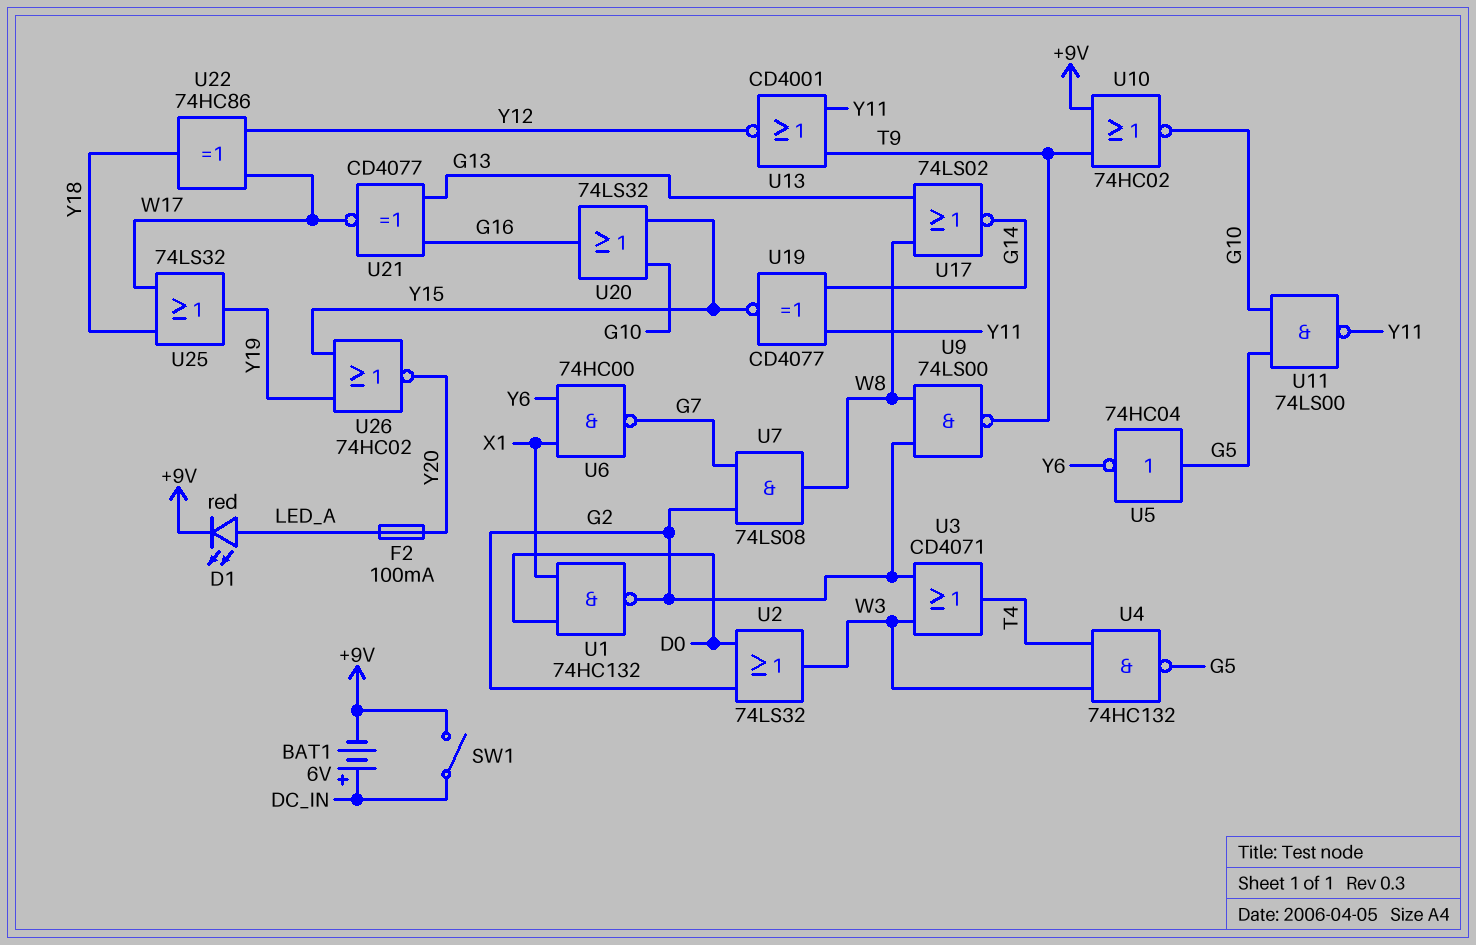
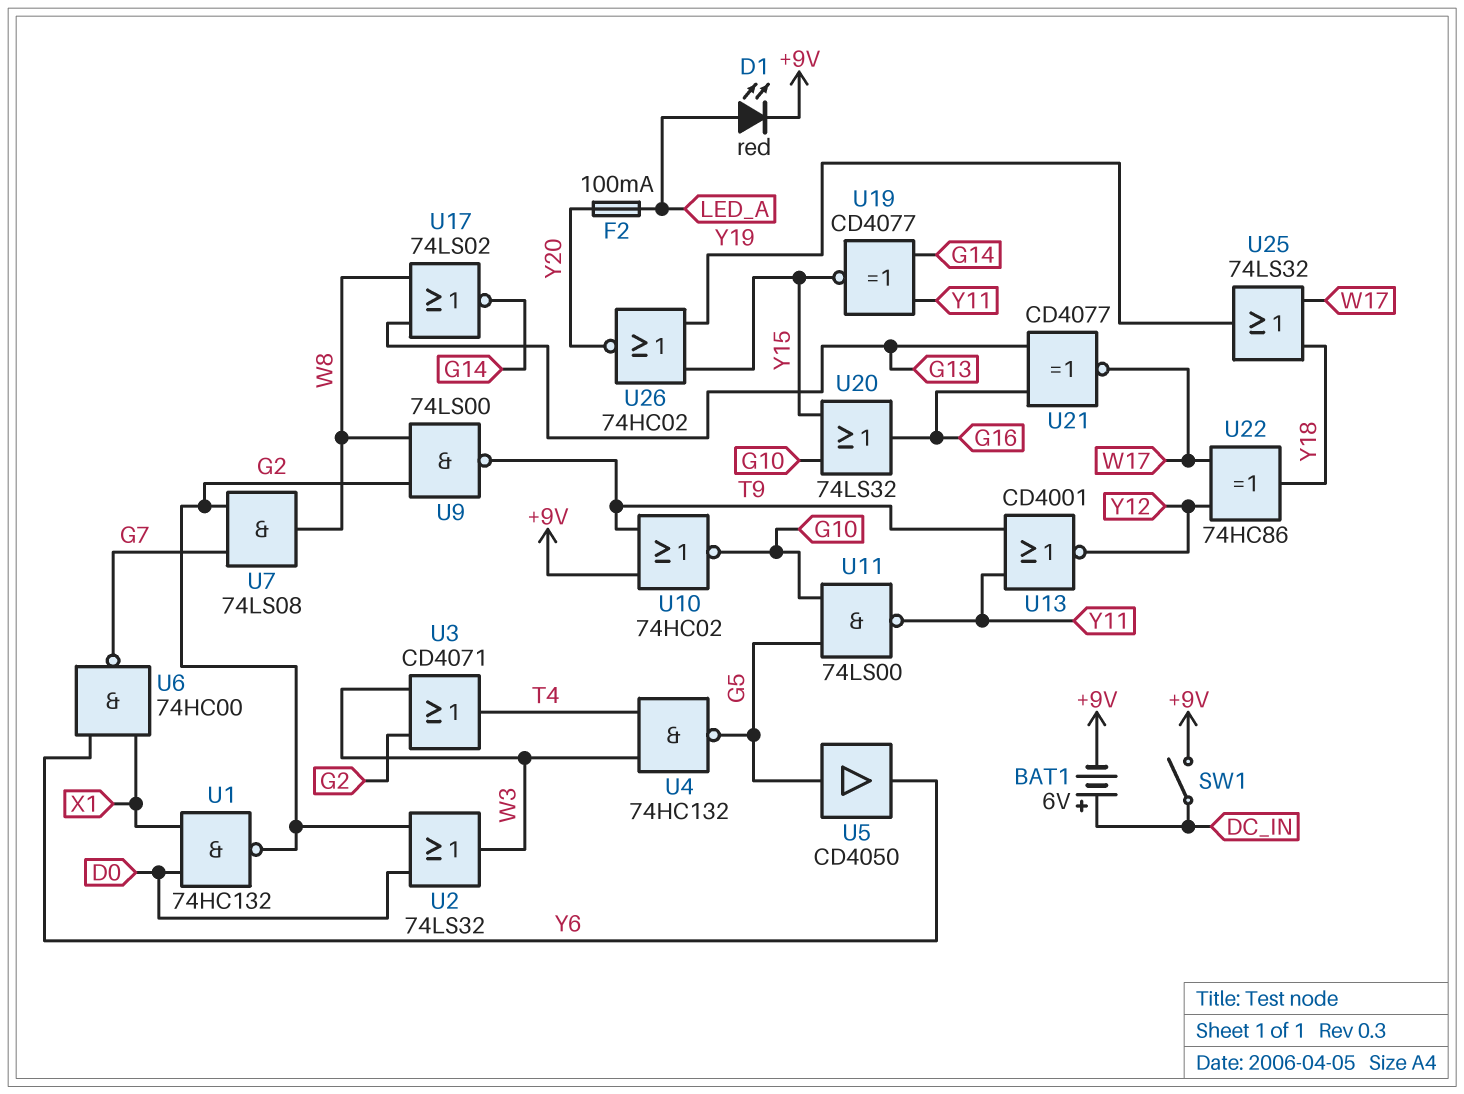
U5: NOT 74HC04 (in G5, out Y6) -> buffer CD4050 (in G5, out Y6)

